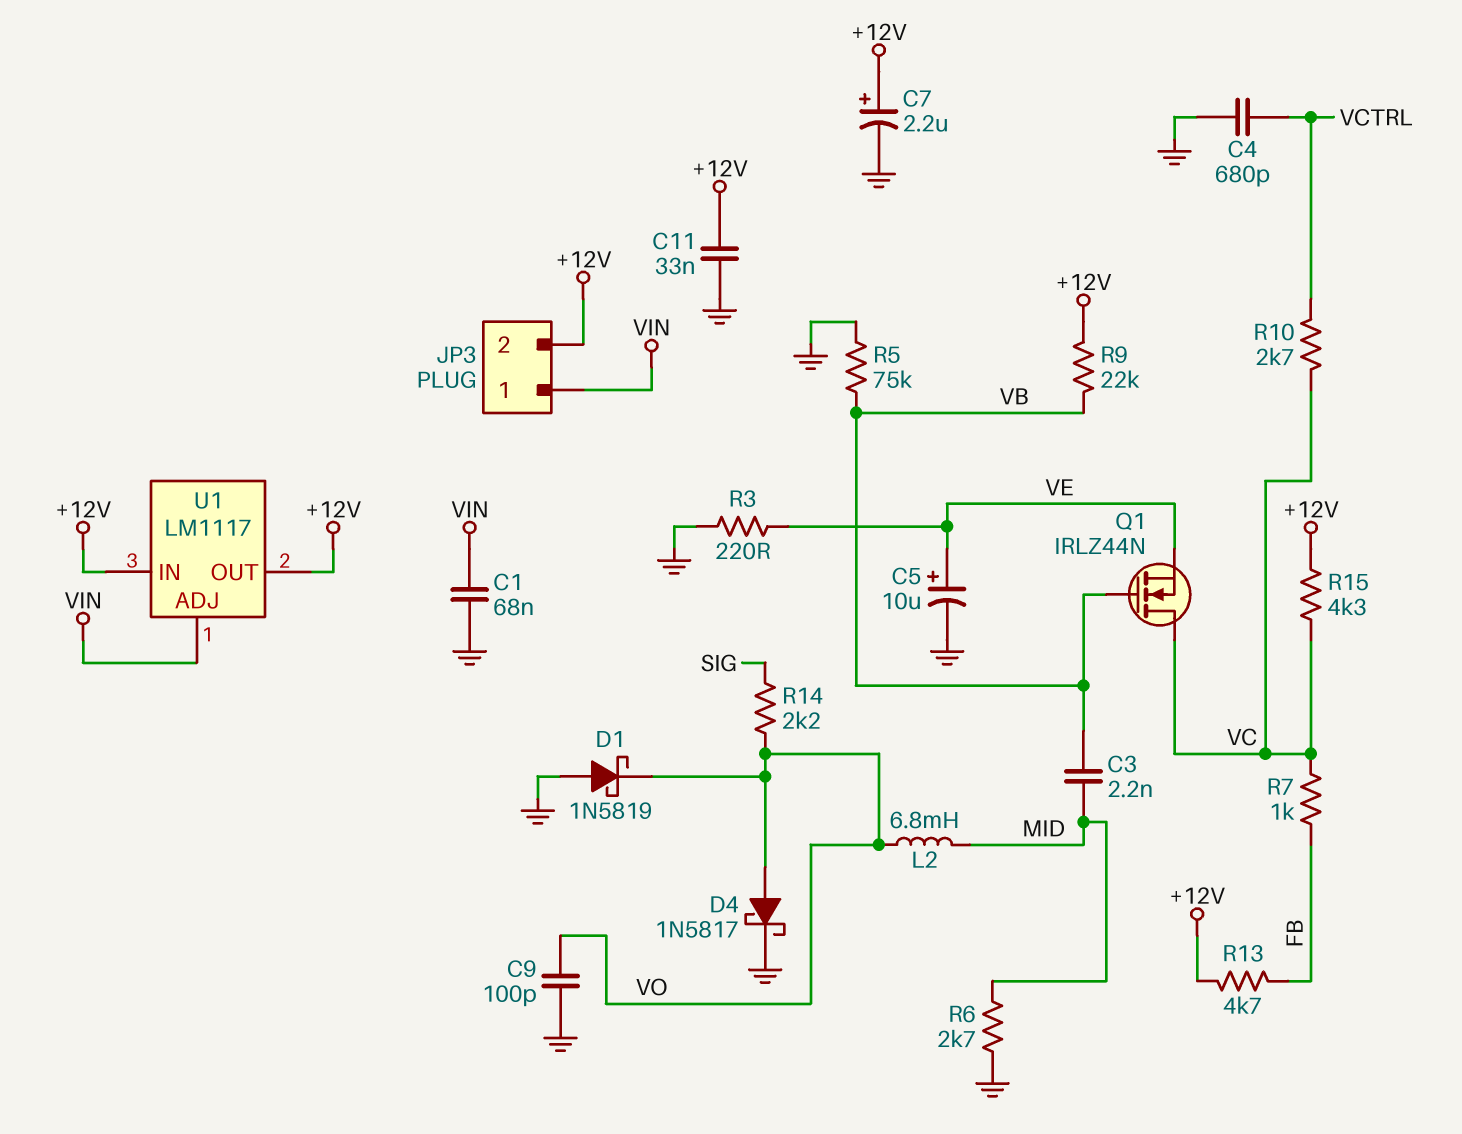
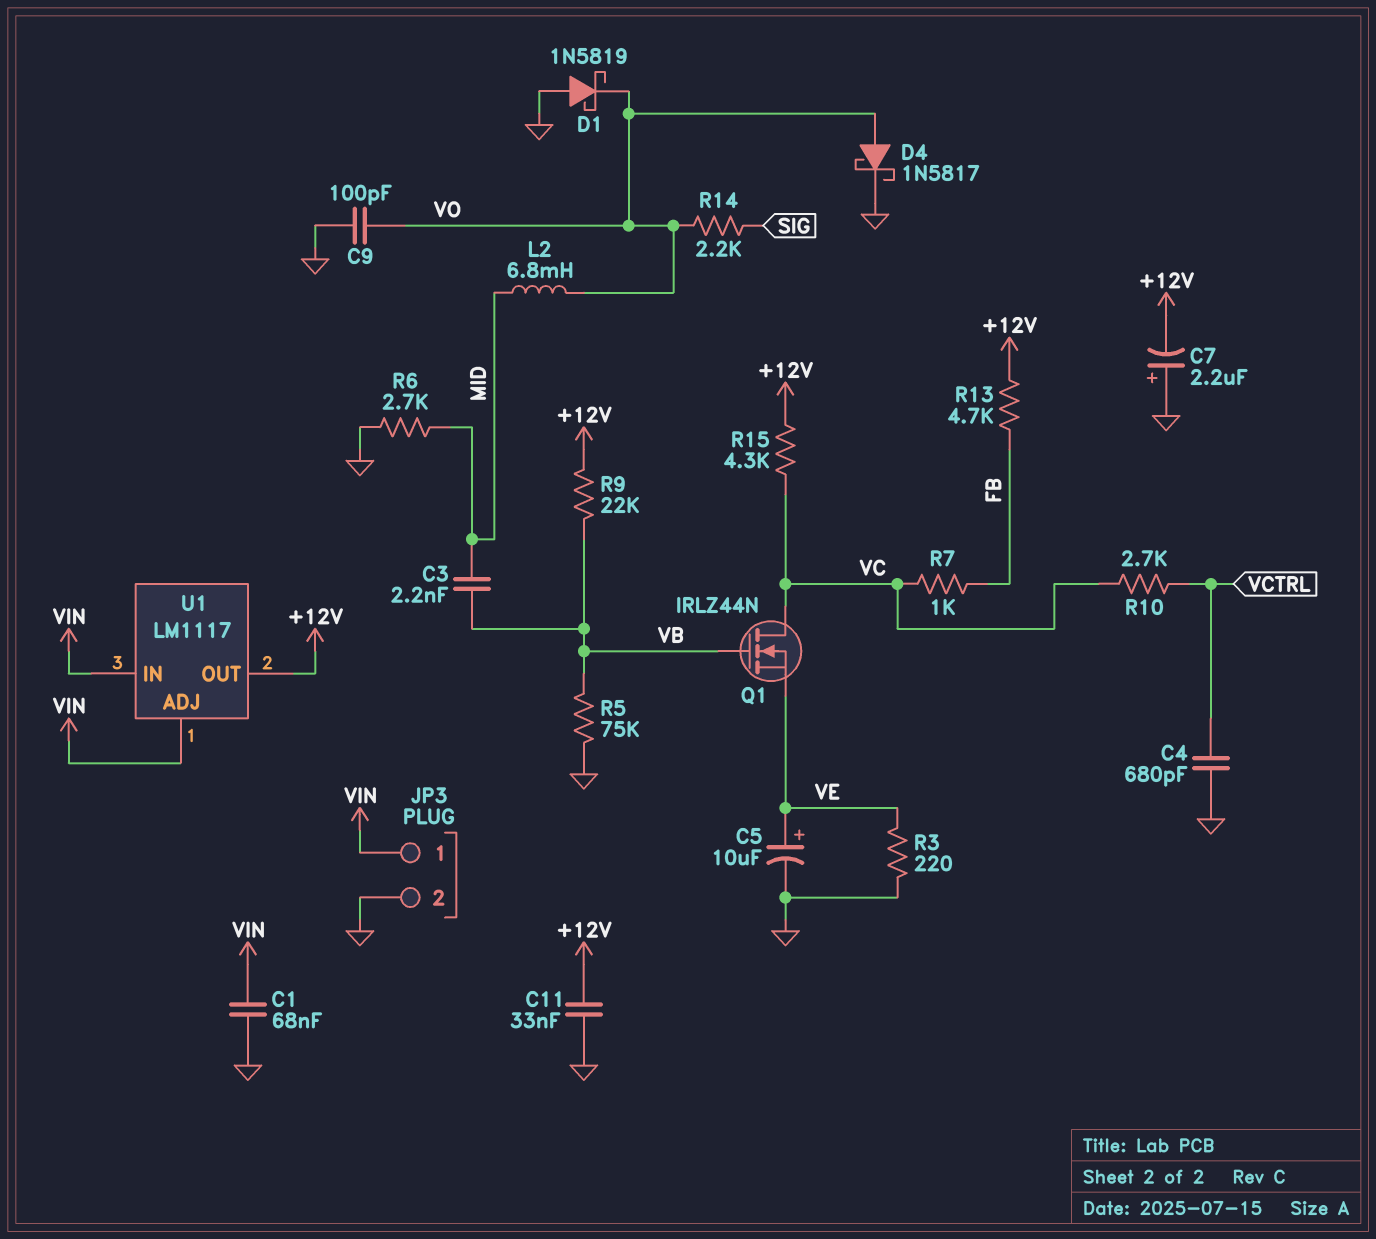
C7: 2.2uF (plus +12V, minus GND) -> 2.2uF (plus GND, minus +12V)
JP3 pin 2: +12V -> GND
U1 pin IN: +12V -> VIN

